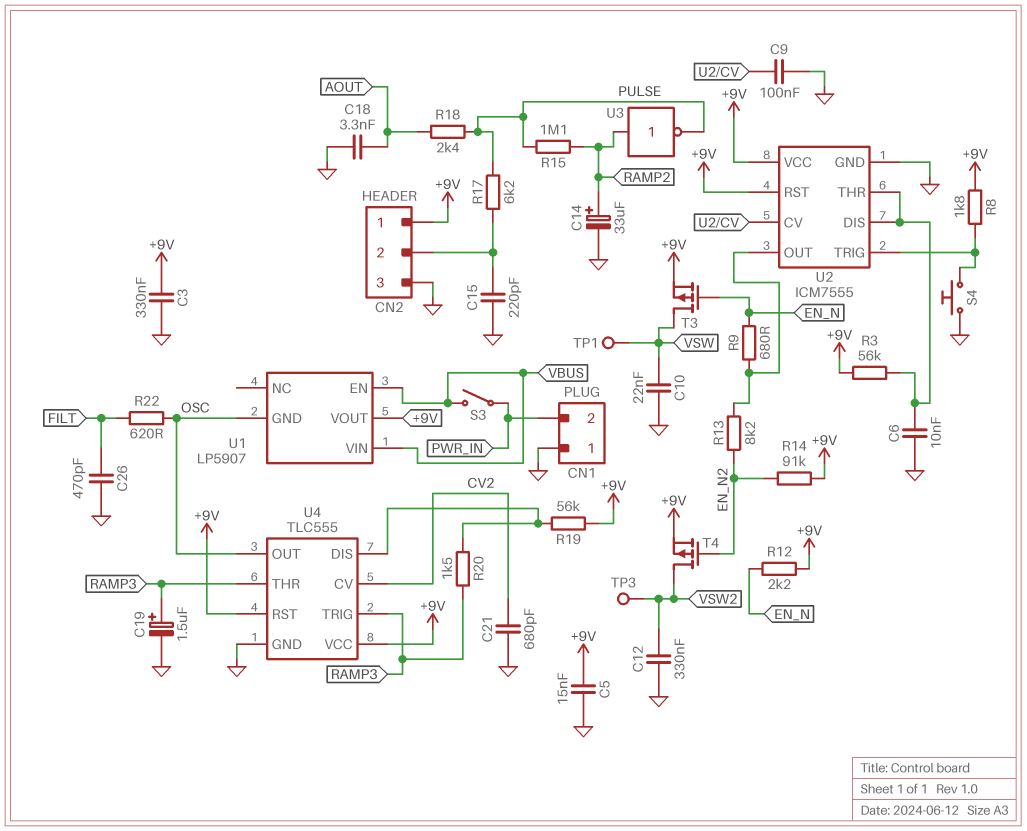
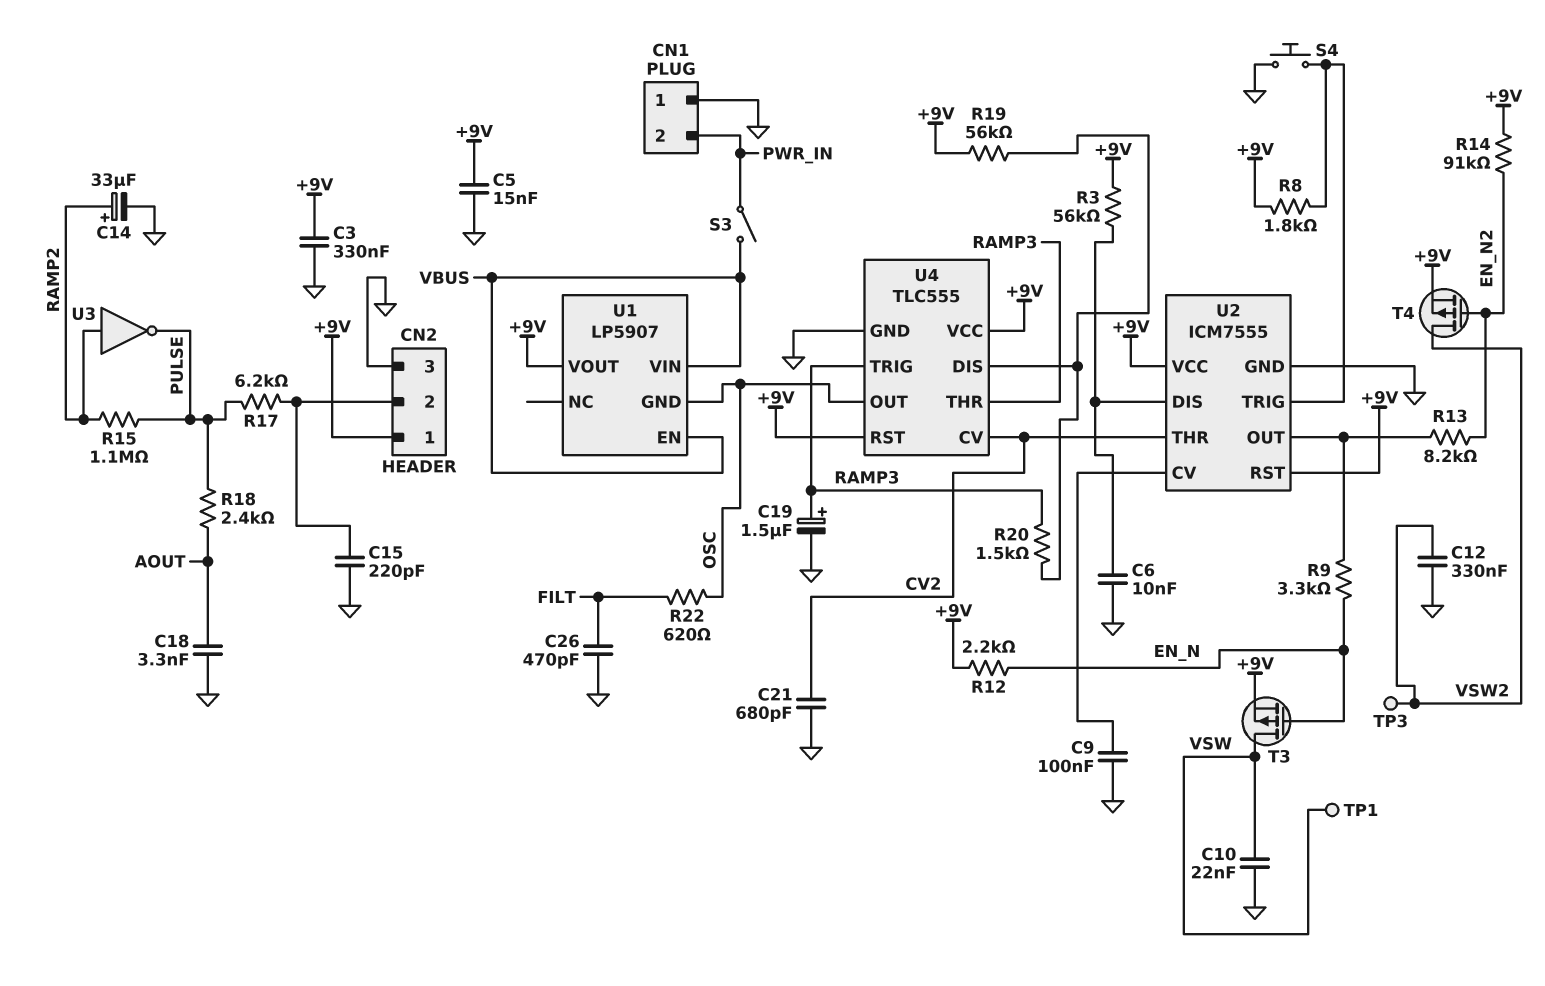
R9: 680 (EN_N, U2/OUT) -> 3.3k (EN_N, U2/OUT)
U2 pin THR: U2/DIS -> CV2

